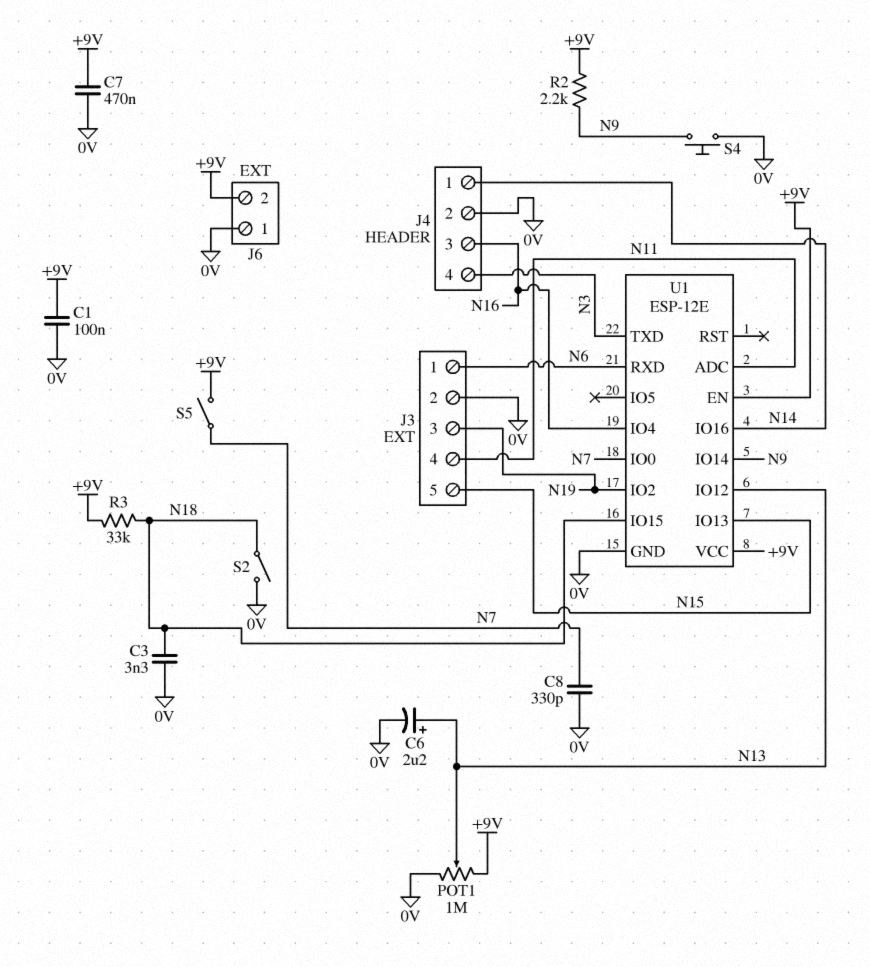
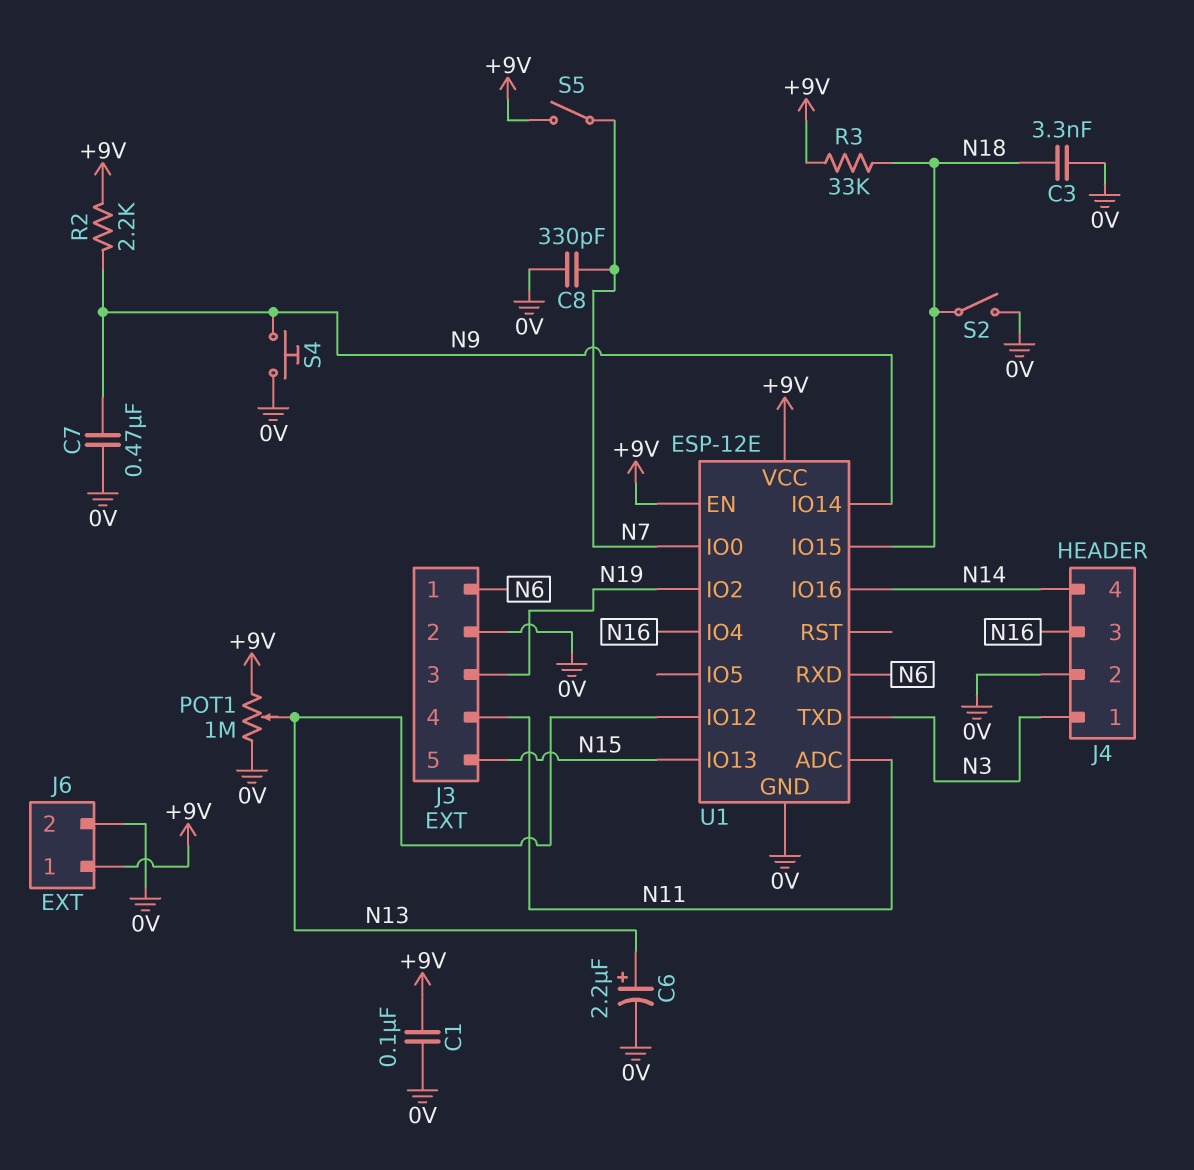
C7: 470nF (+9V, 0V) -> 470nF (0V, N9)
J4 pin 1: N14 -> N3
J4 pin 4: N3 -> N14
J6 pin 1: 0V -> +9V
J6 pin 2: +9V -> 0V

